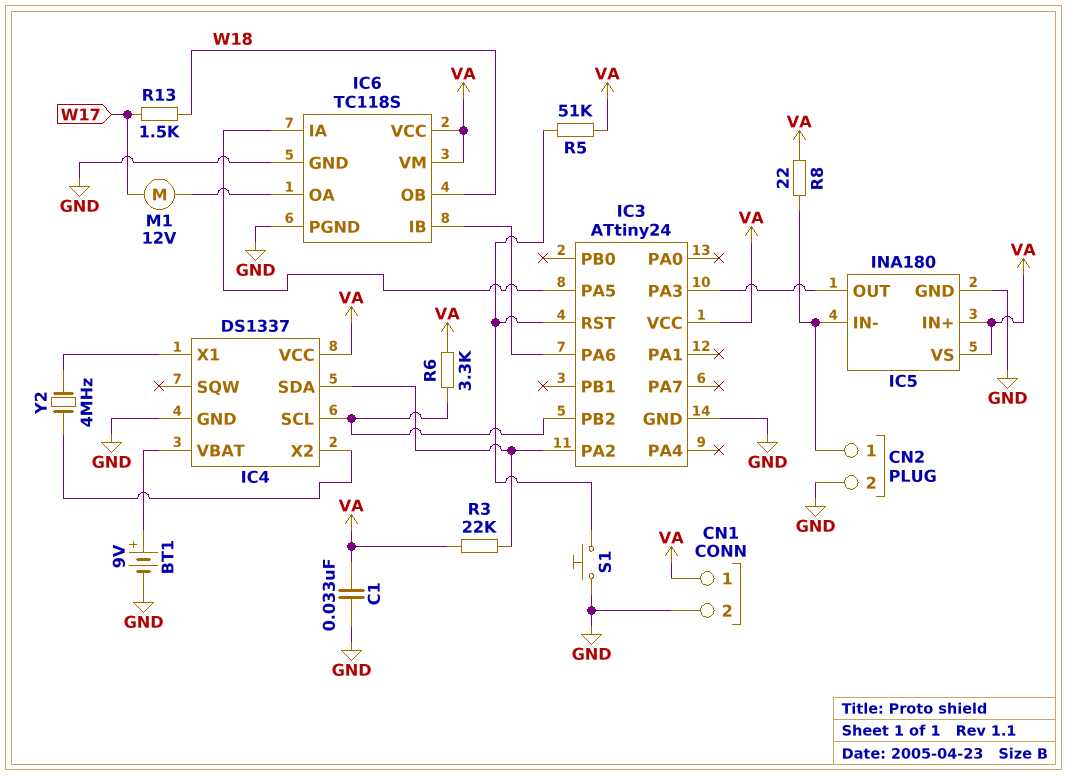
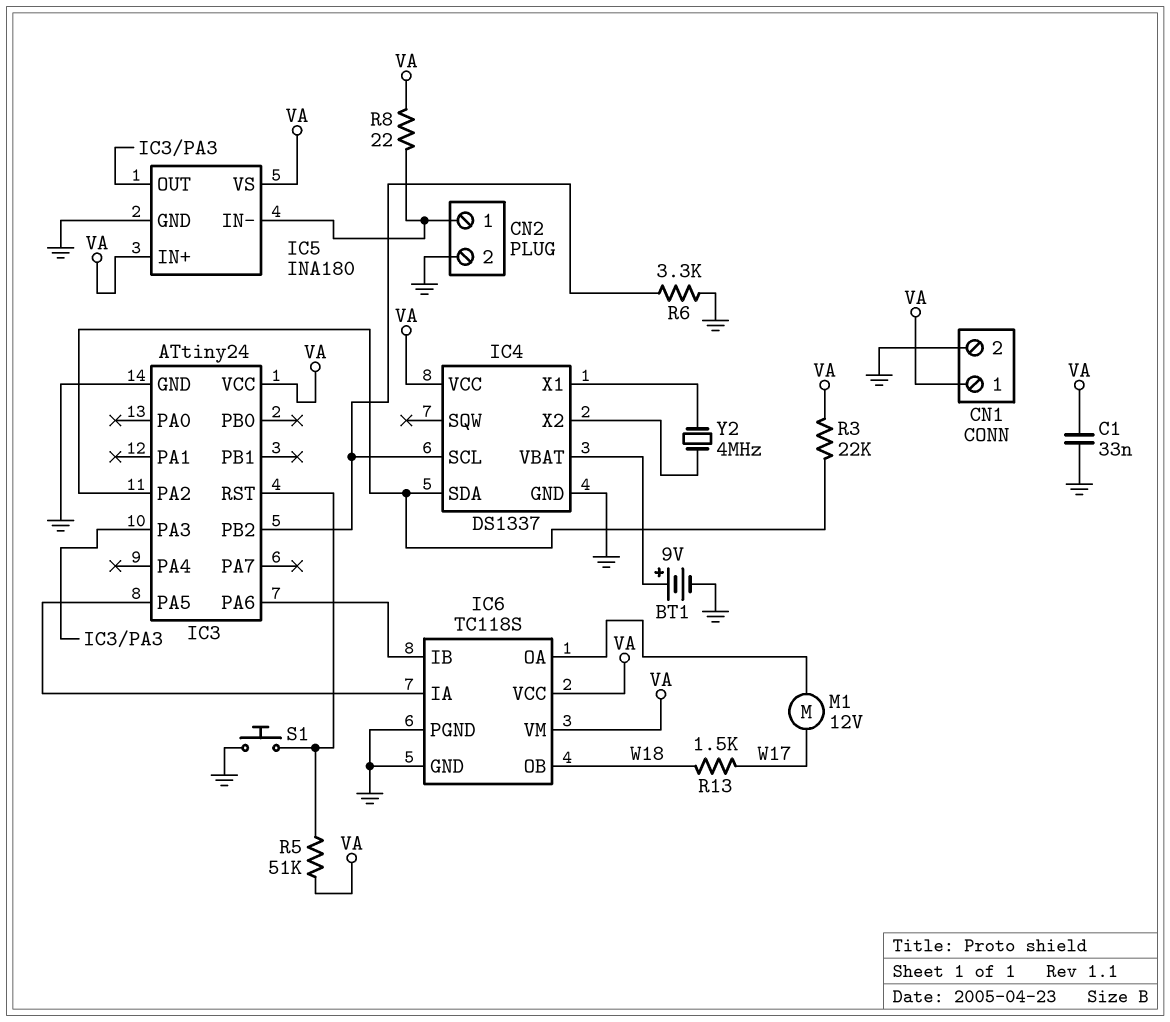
R6: 3.3k (IC3/PB2, VA) -> 3.3k (GND, IC3/PB2)

